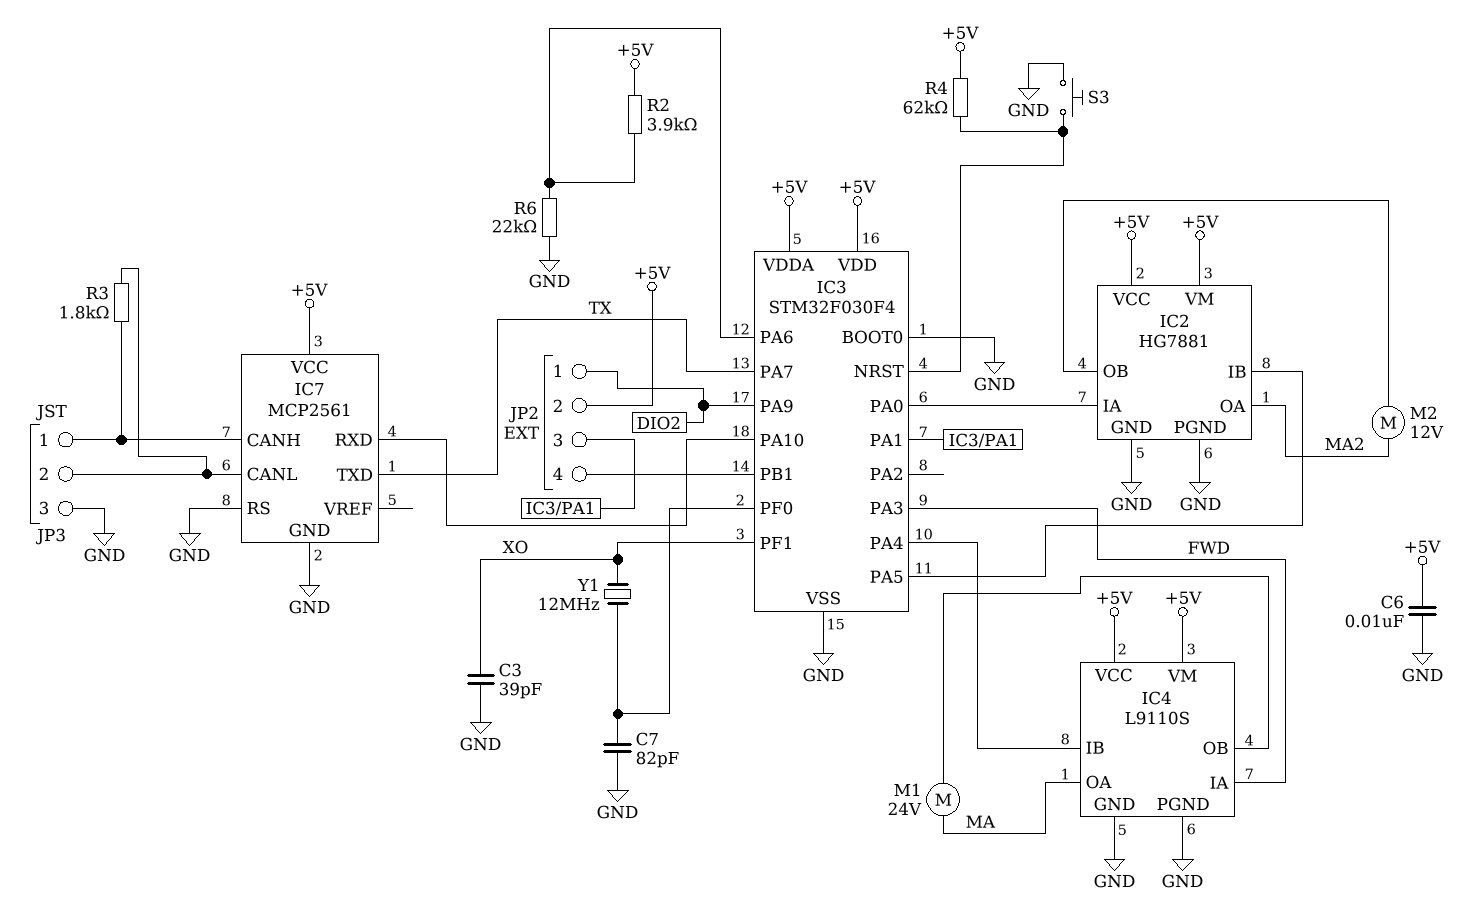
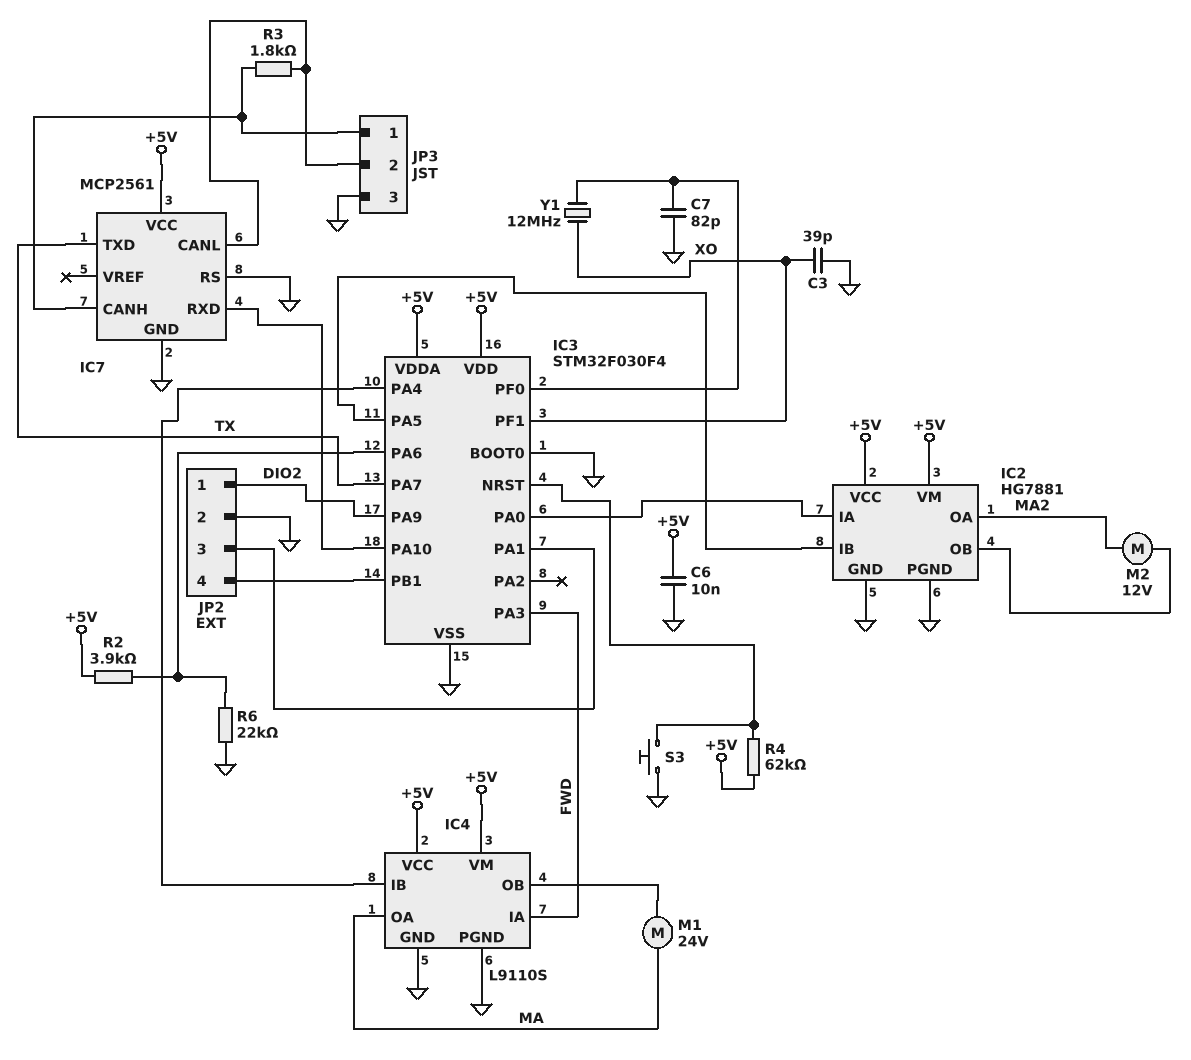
JP2 pin 2: +5V -> GND

